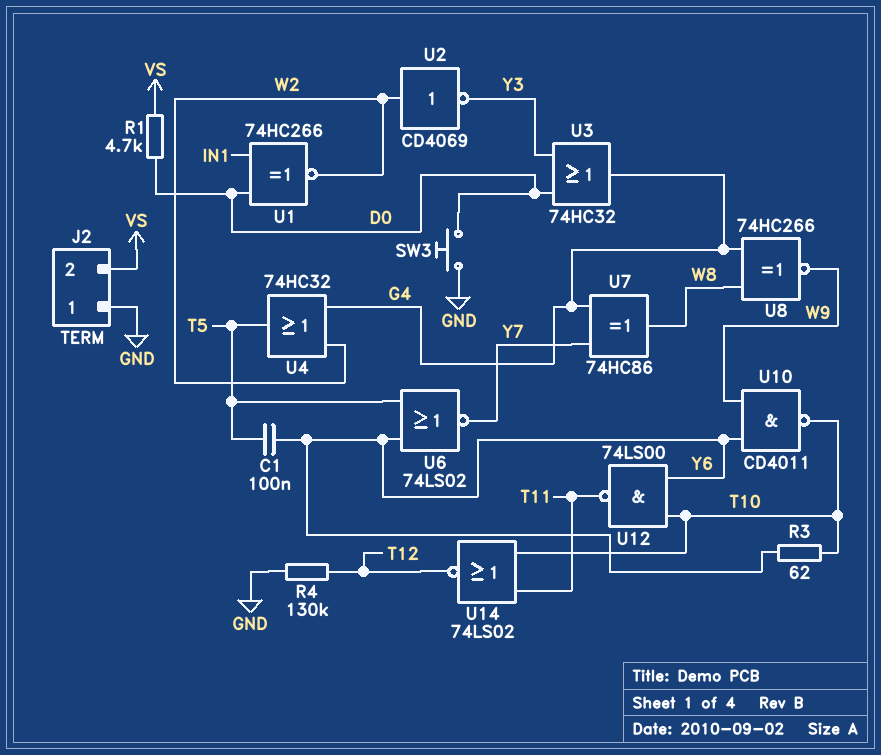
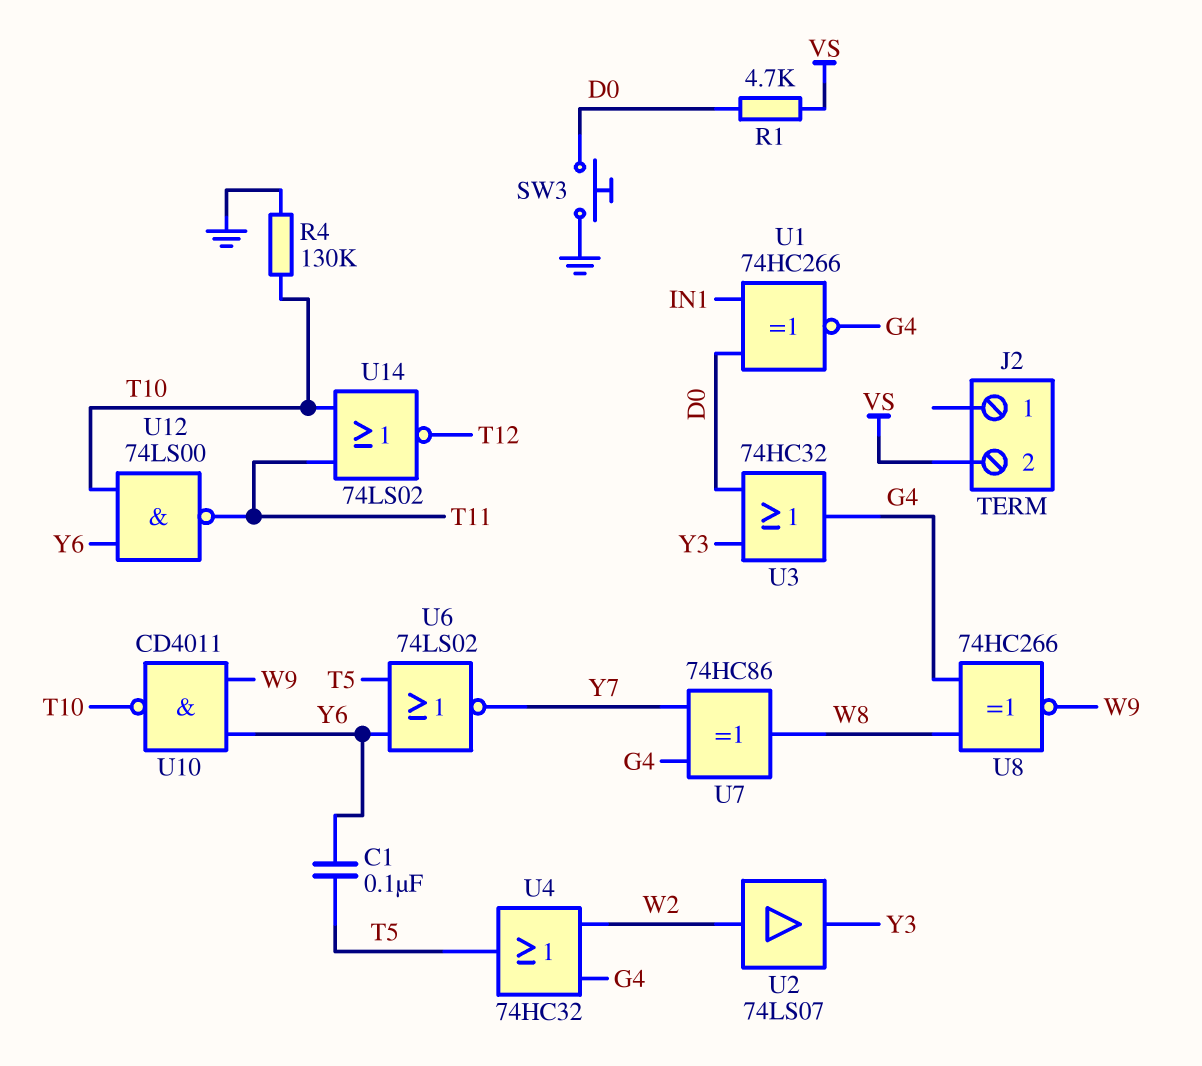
J2 pin 1: GND -> none
R3: 62 (T10, Y6) -> none
R4: 130k (GND, T12) -> 130k (GND, T10)
U1: XNOR 74HC266 (in D0, in IN1, out W2) -> XNOR 74HC266 (in D0, in IN1, out G4)
U2: NOT CD4069 (in W2, out Y3) -> buffer 74LS07 (in W2, out Y3)

